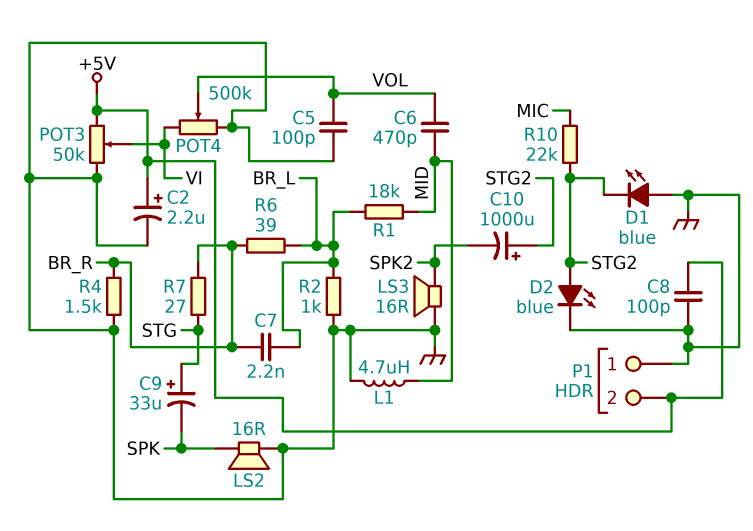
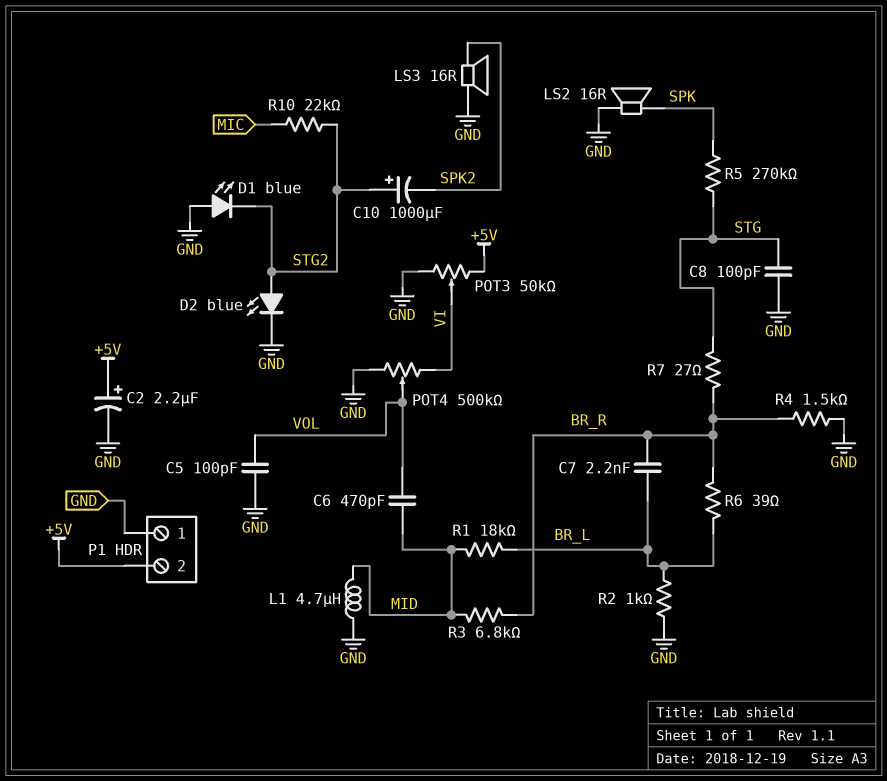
C8: 100pF (+5V, GND) -> 100pF (GND, STG)
C9: 33uF (plus STG, minus SPK) -> none
R3: none -> 6.8k (BR_R, MID)
R5: none -> 270k (SPK, STG)

